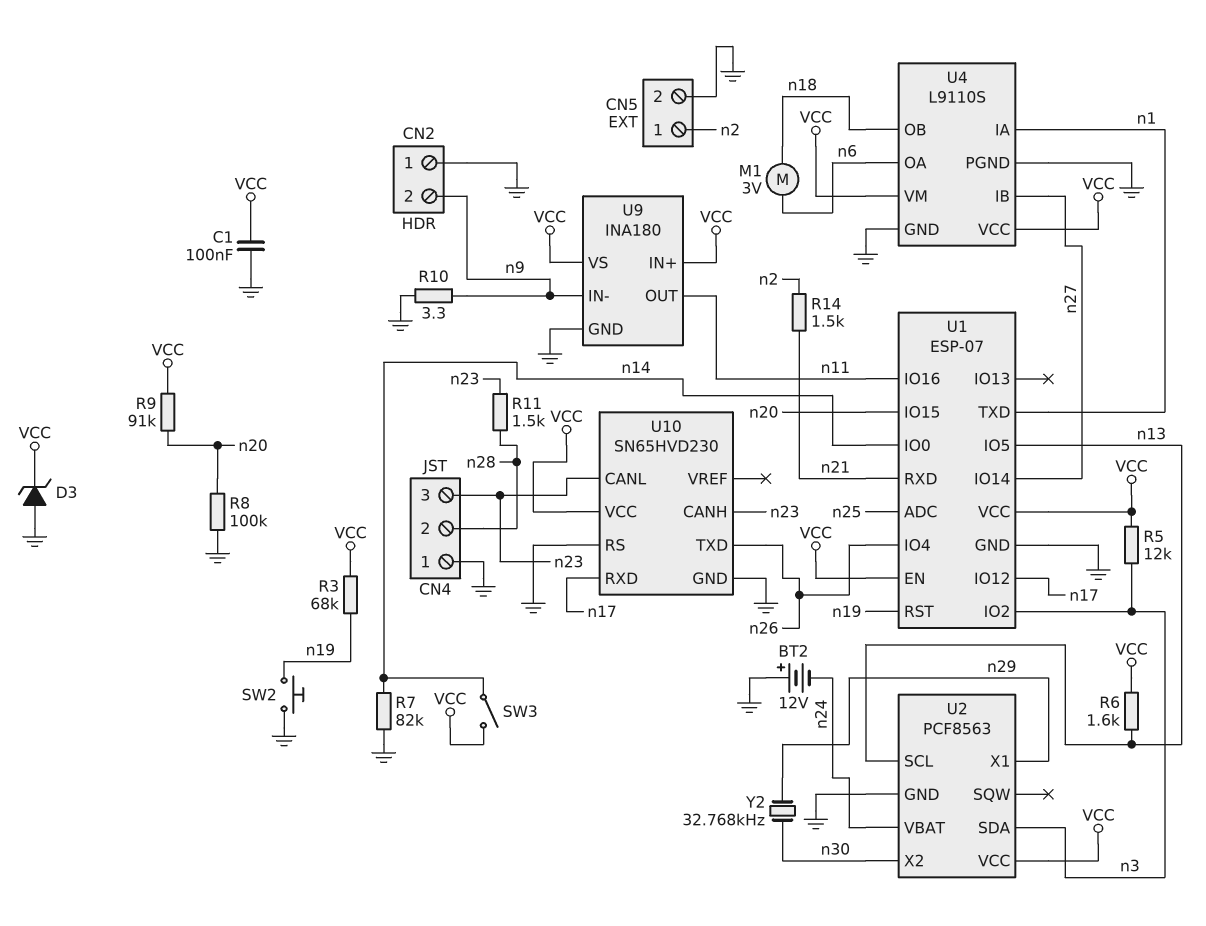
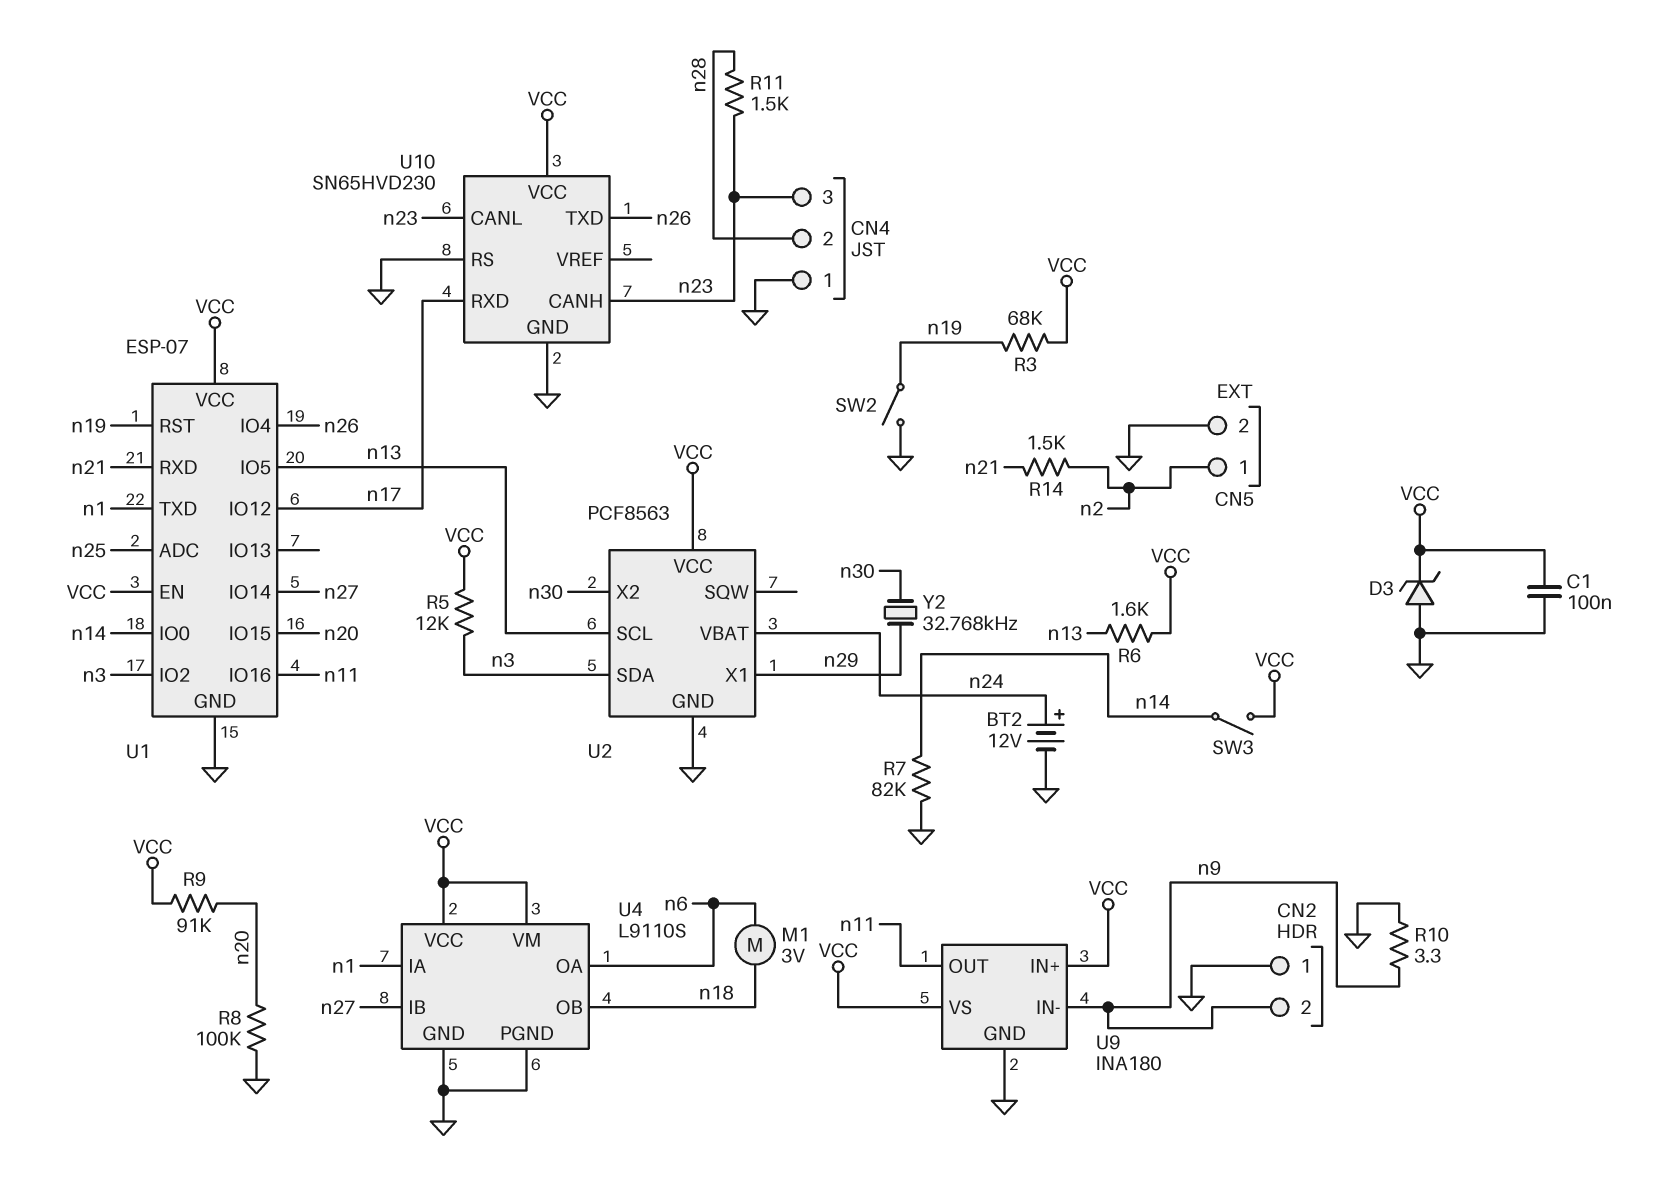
BT2: 12V (plus GND, minus n24) -> 12V (plus n24, minus GND)
SW2: button (GND, n19) -> switch (GND, n19)

